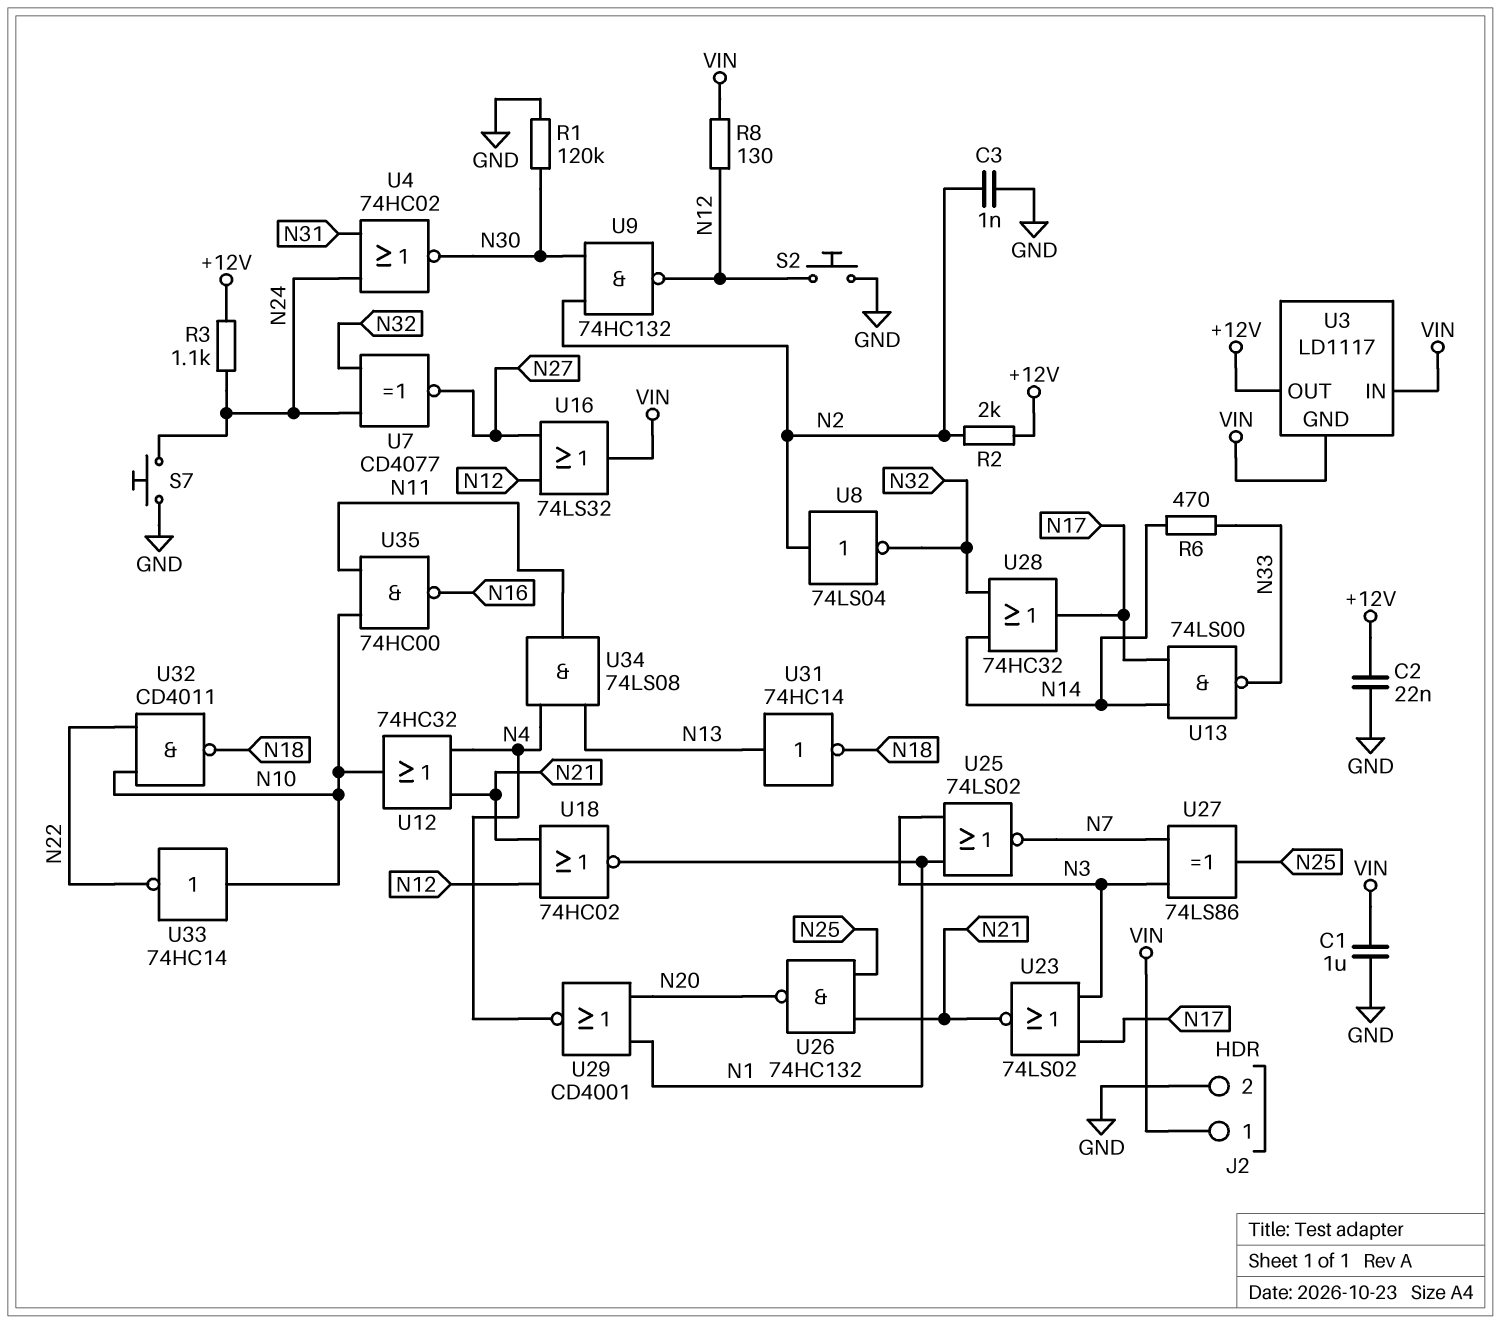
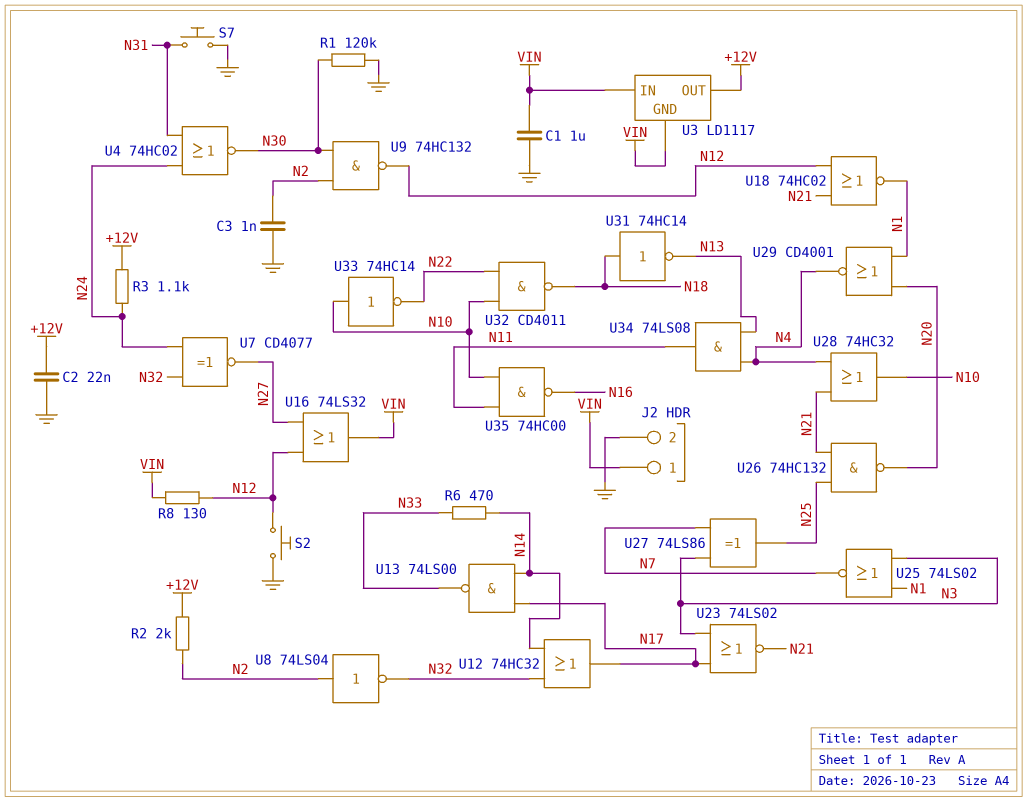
S7: button (GND, N24) -> button (GND, N31)
U12: OR 74HC32 (in N4, in N21, out N10) -> OR 74HC32 (in N14, in N32, out N17)
U28: OR 74HC32 (in N14, in N32, out N17) -> OR 74HC32 (in N4, in N21, out N10)
U31: NOT 74HC14 (in N13, out N18) -> NOT 74HC14 (in N18, out N13)

